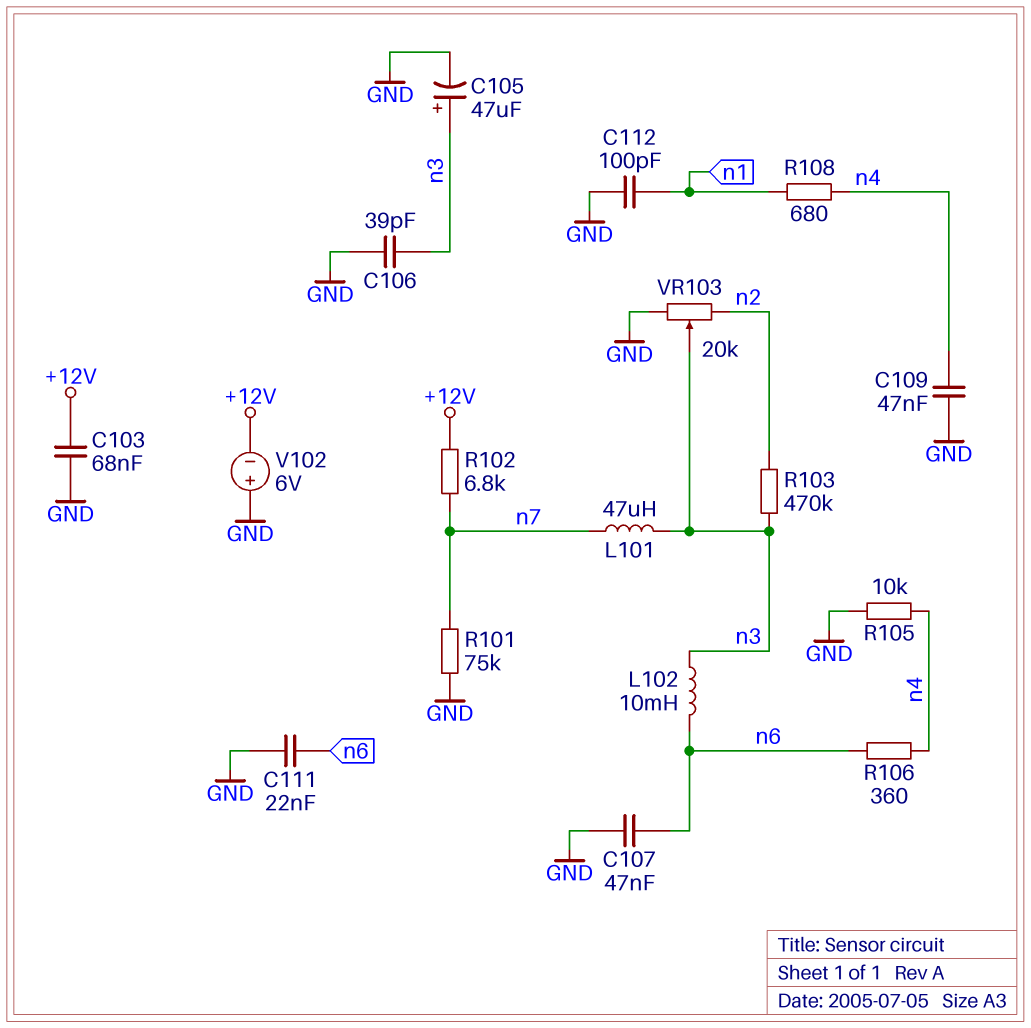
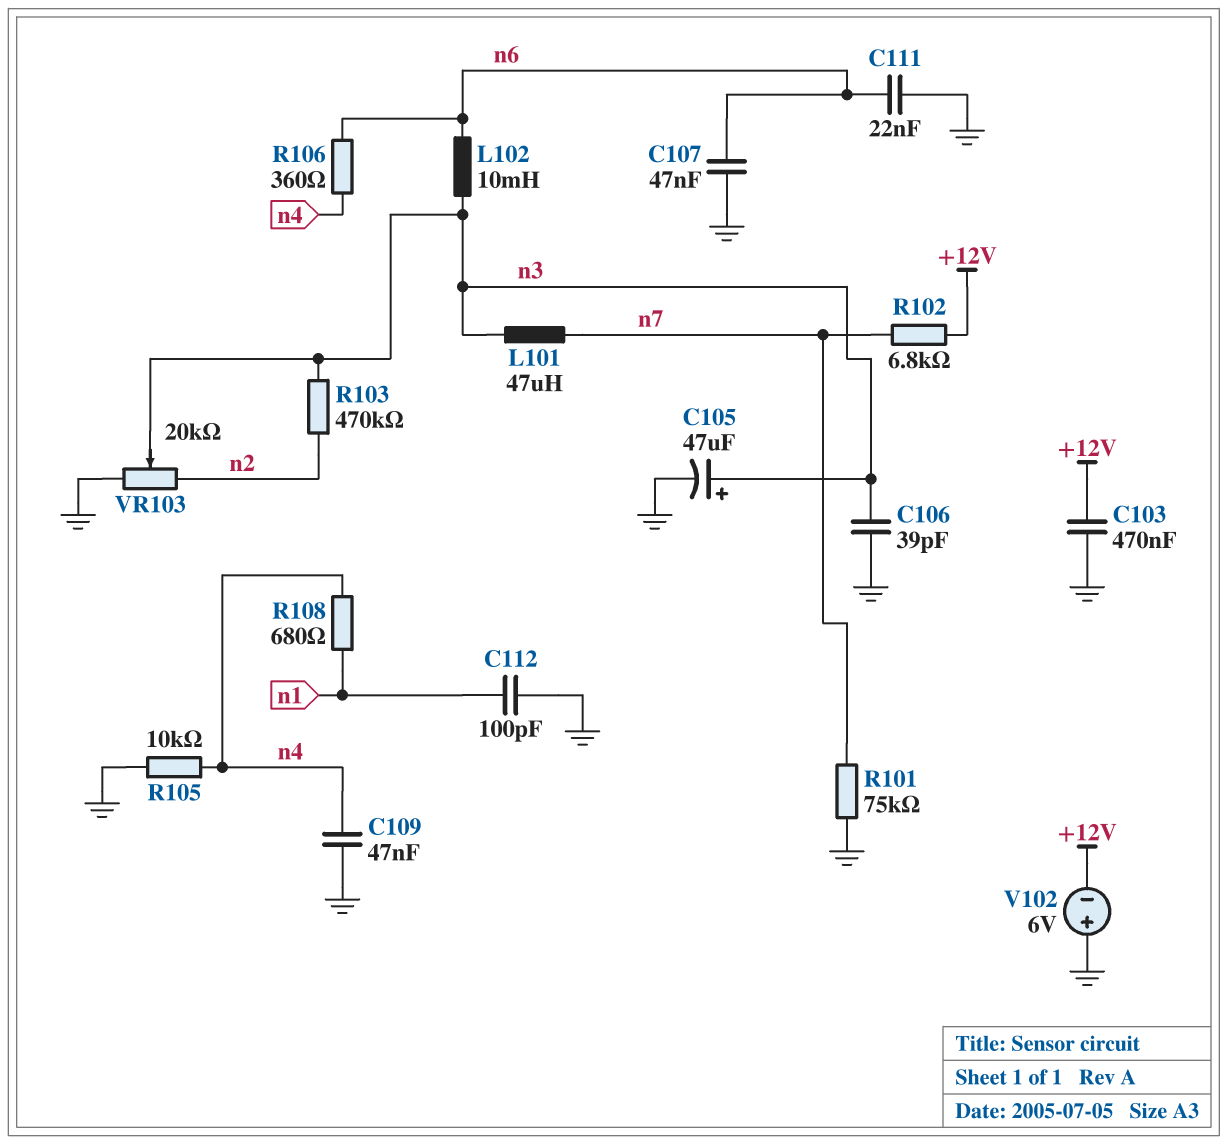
C103: 68nF (+12V, GND) -> 470nF (+12V, GND)

